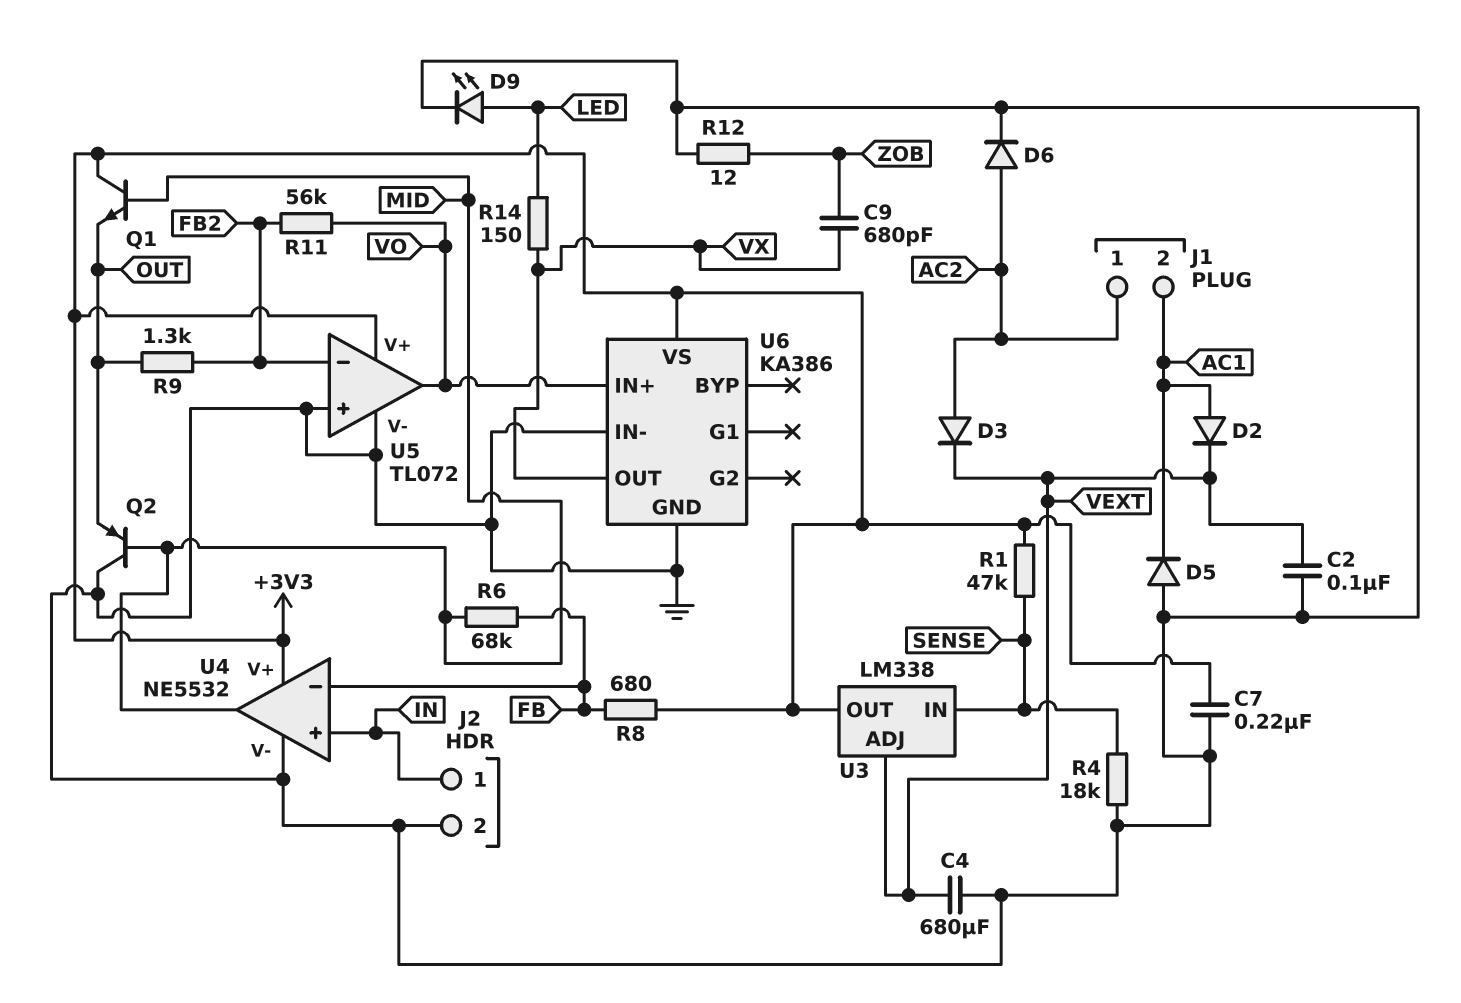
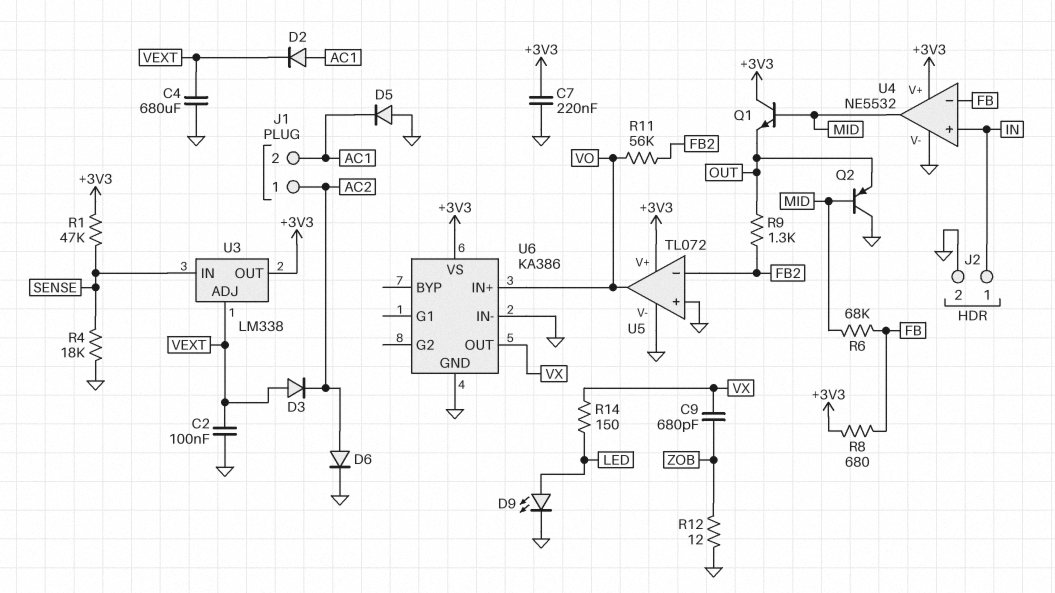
D3: diode (A AC2, K VEXT) -> diode (A VEXT, K AC2)

